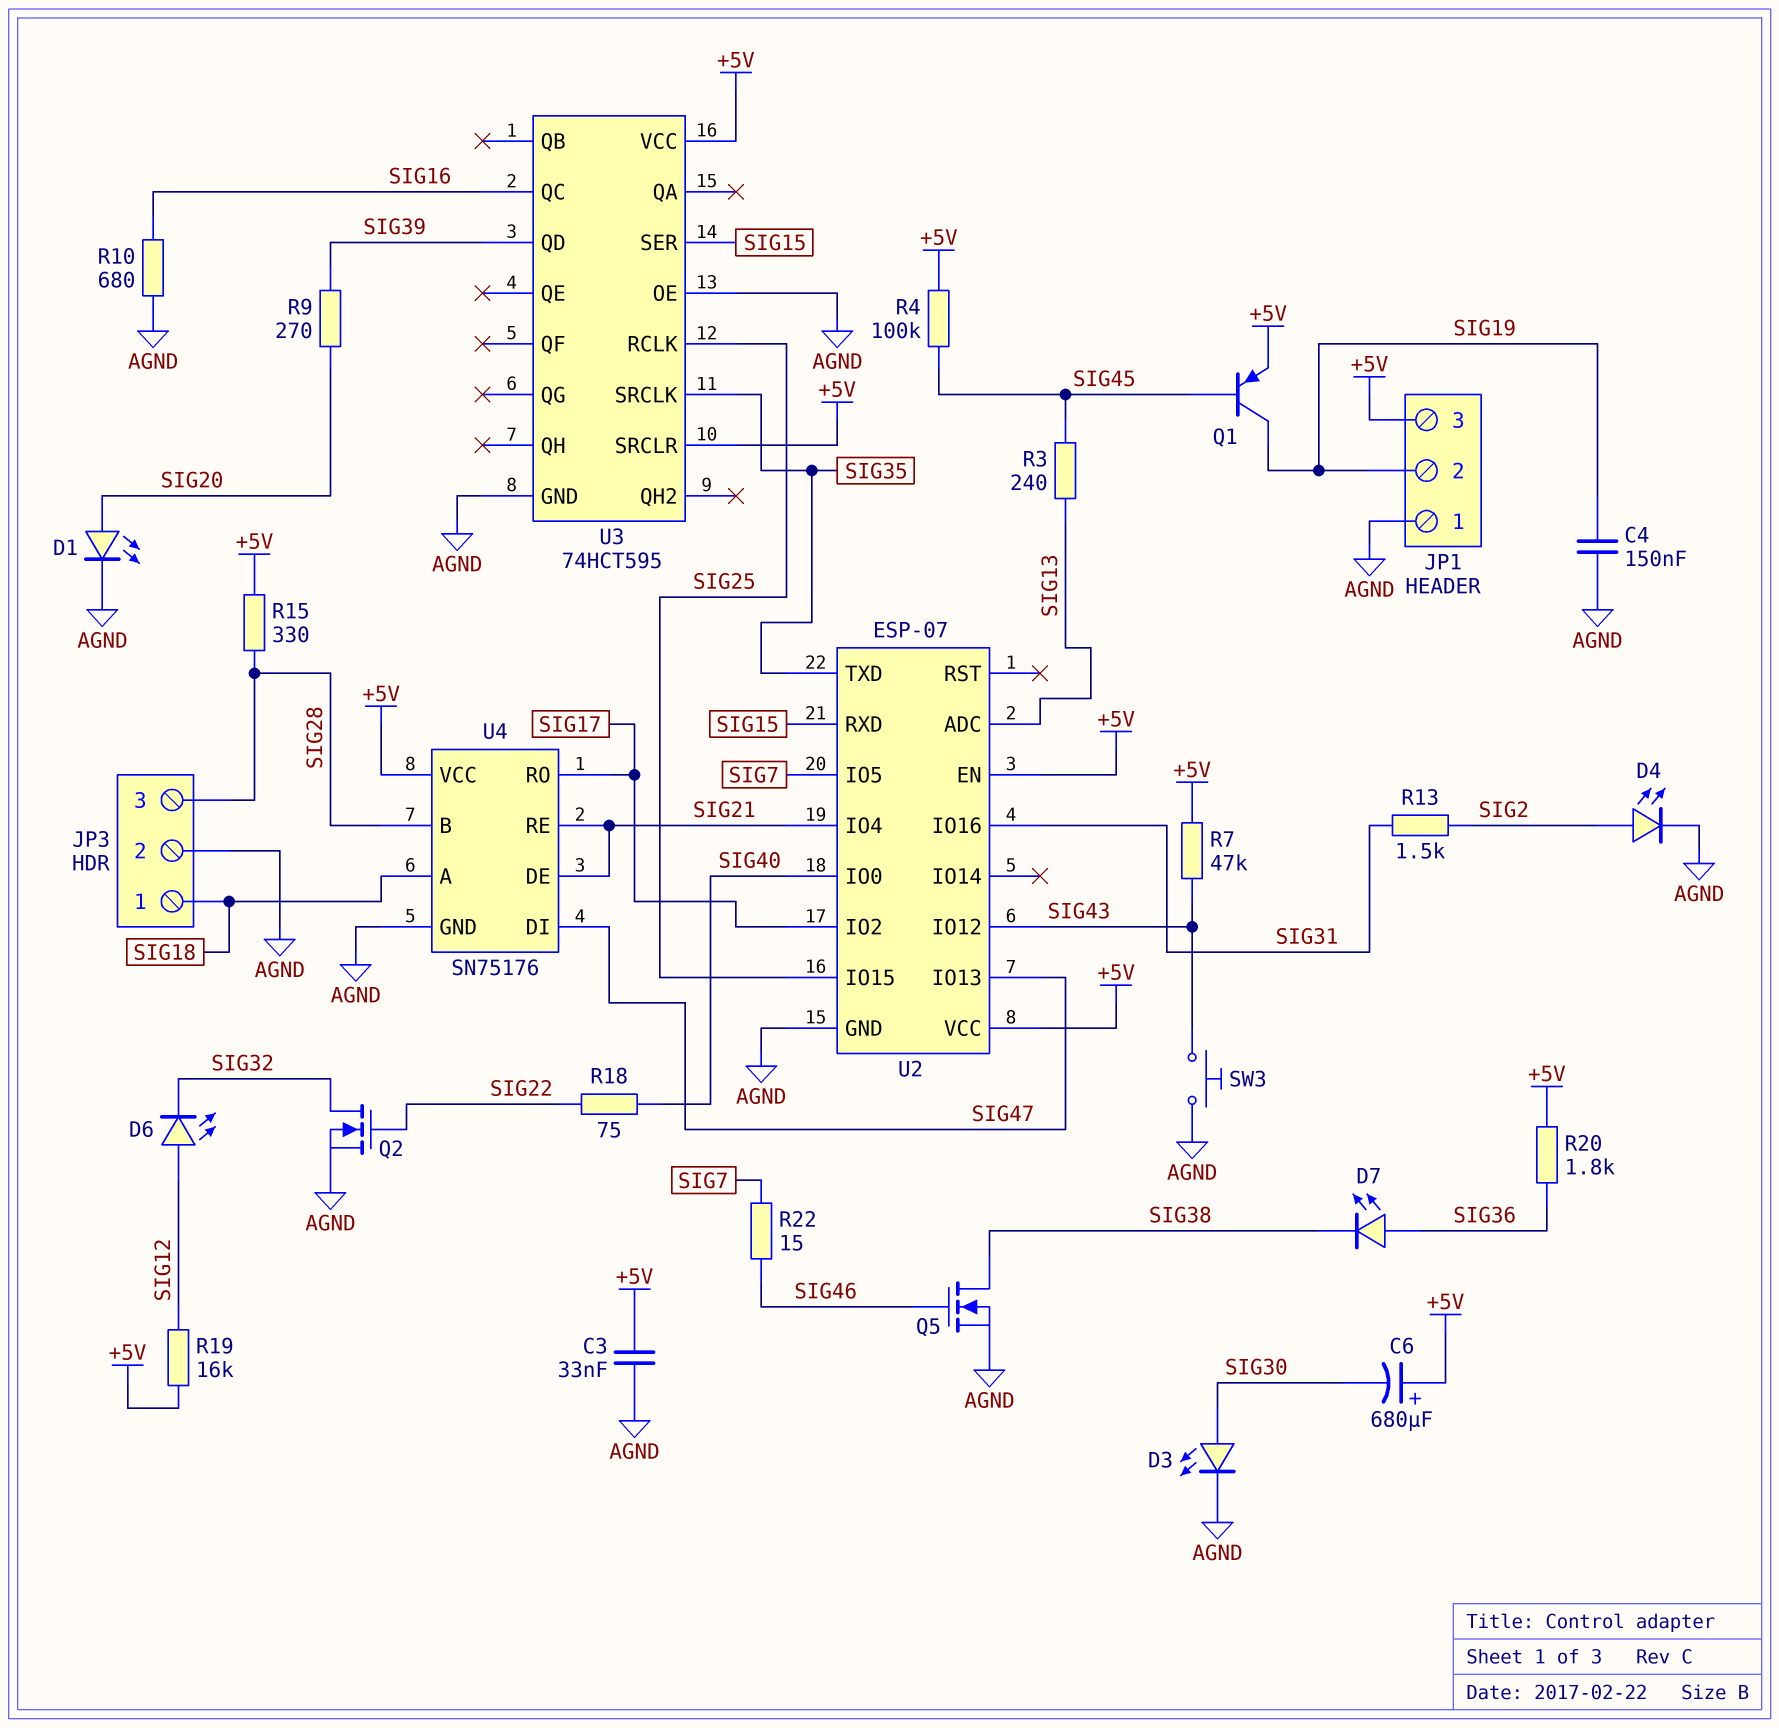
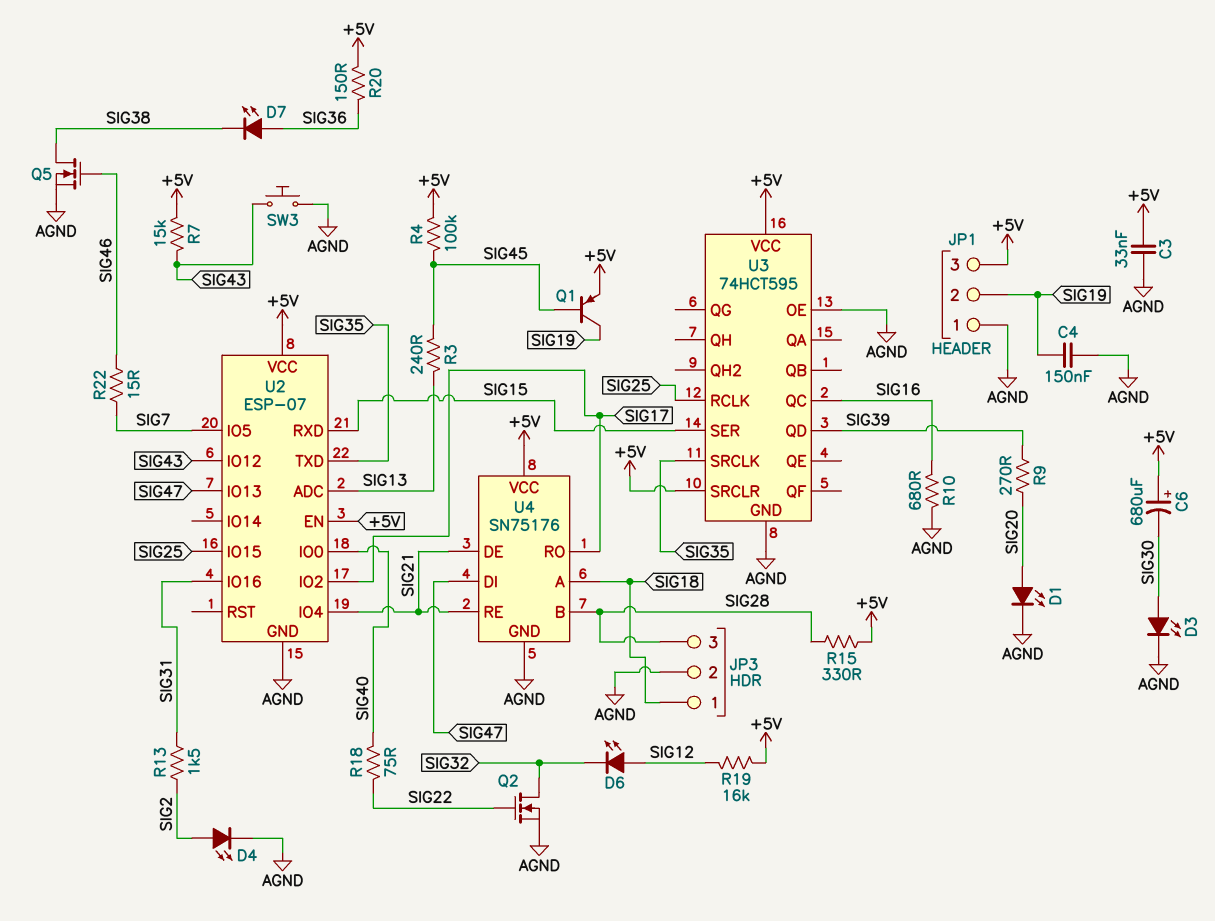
R7: 47k (+5V, SIG43) -> 15k (+5V, SIG43)
R20: 1.8k (+5V, SIG36) -> 150 (+5V, SIG36)

